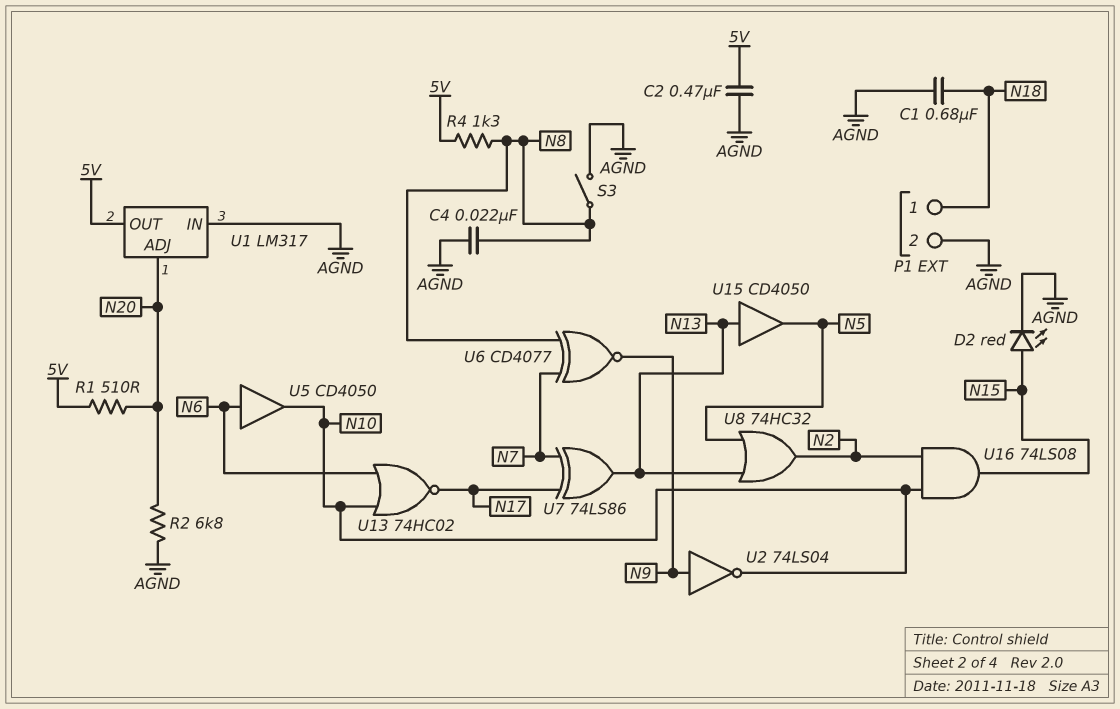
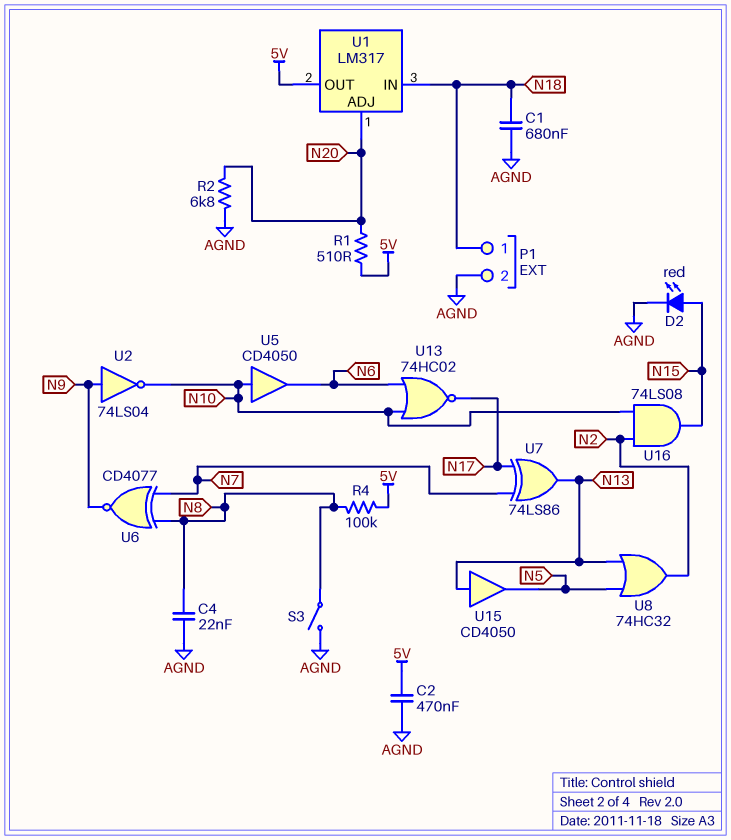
R4: 1.3k (5V, N8) -> 100k (5V, N8)
U1 pin IN: AGND -> N18
U5: buffer CD4050 (in N6, out N10) -> buffer CD4050 (in N10, out N6)

